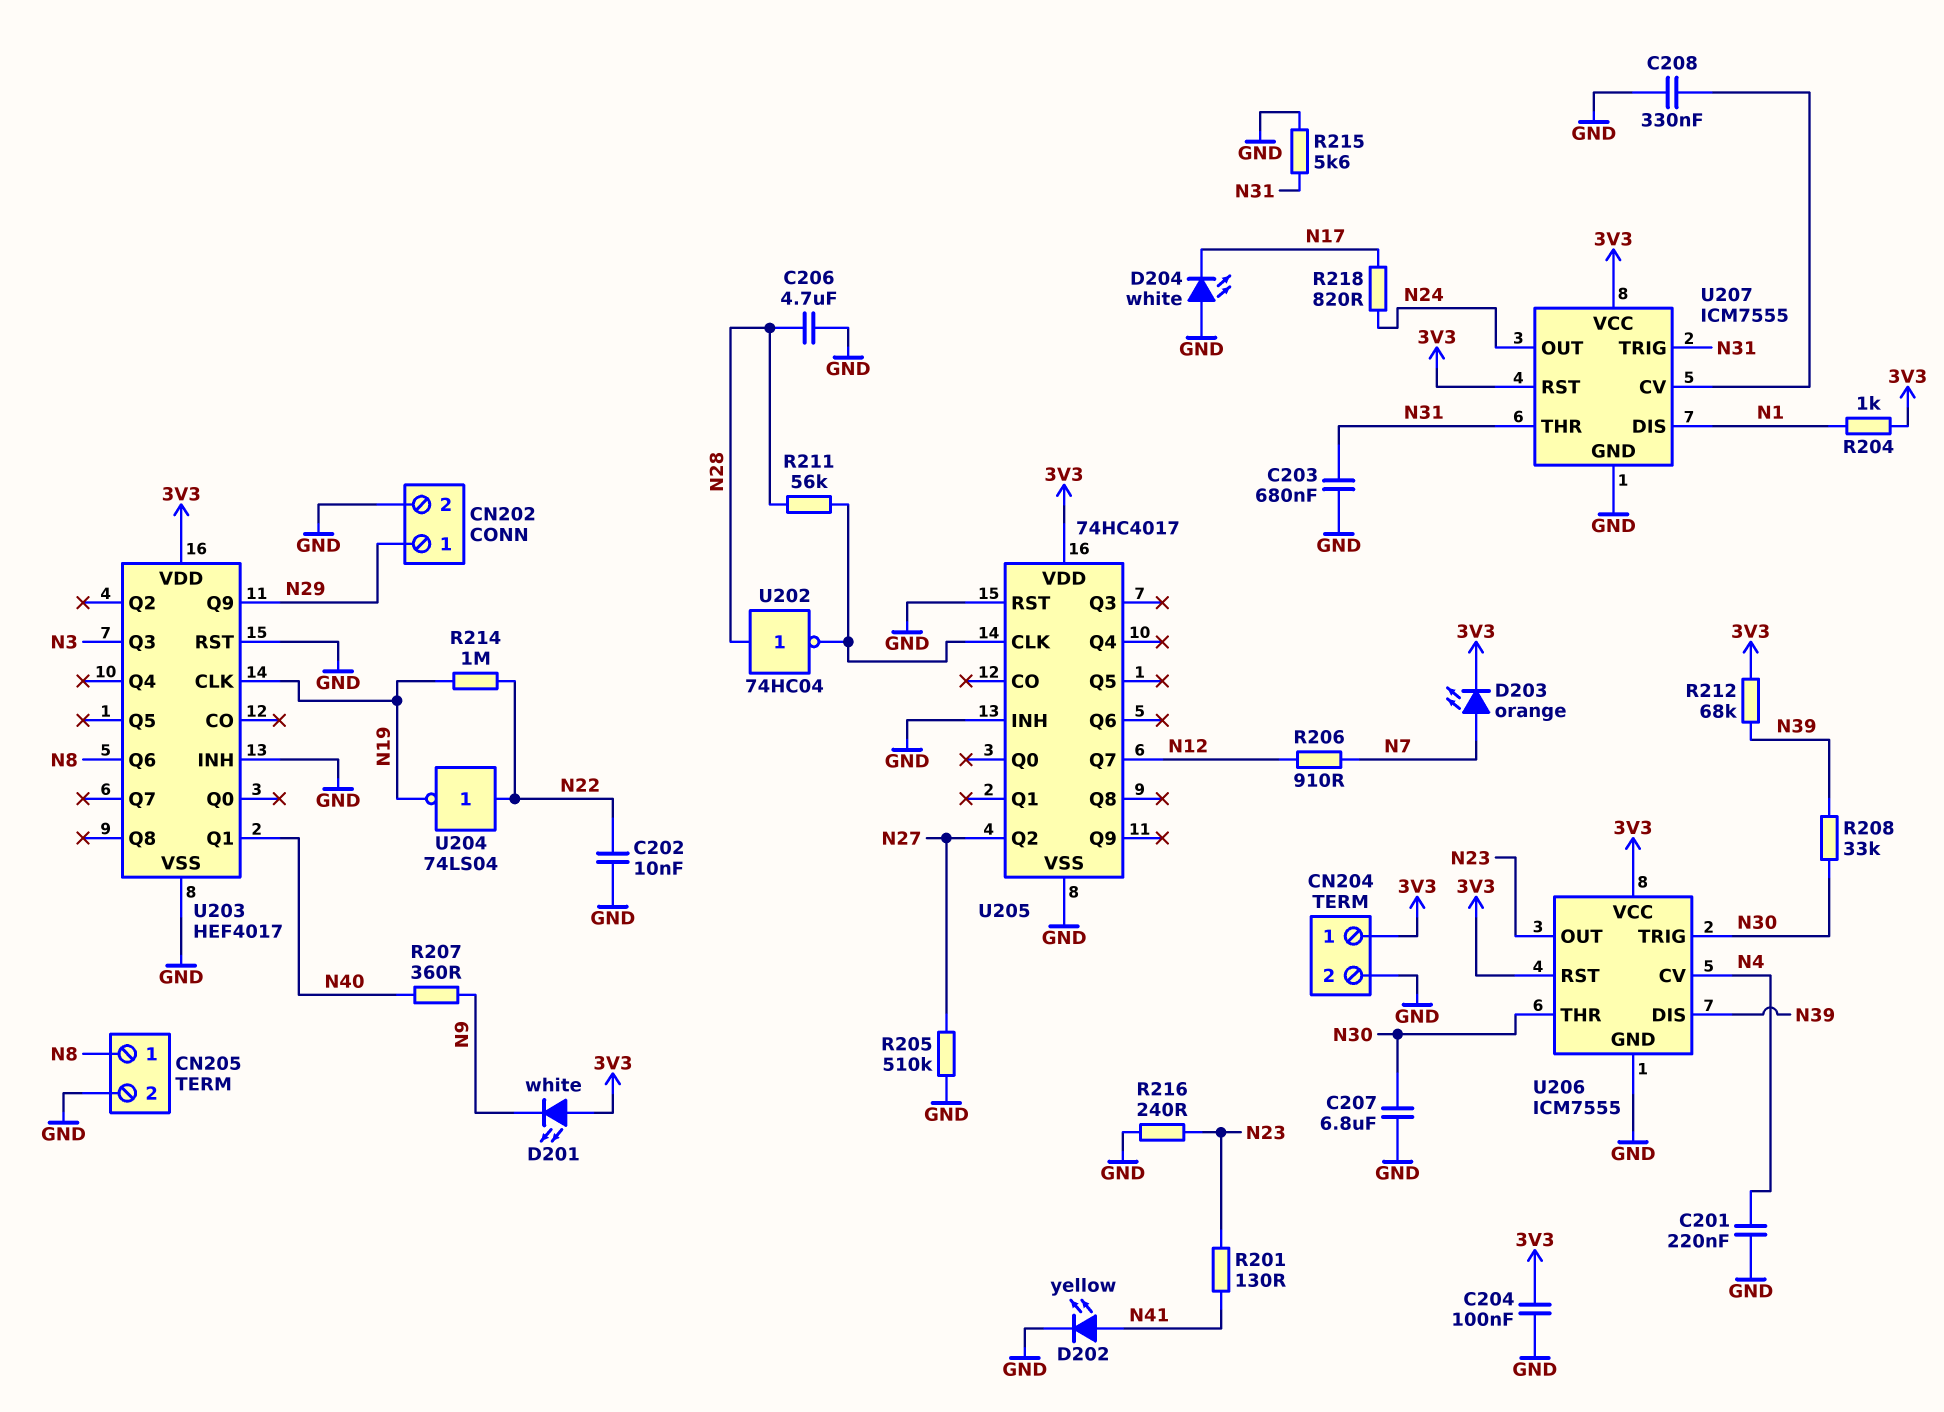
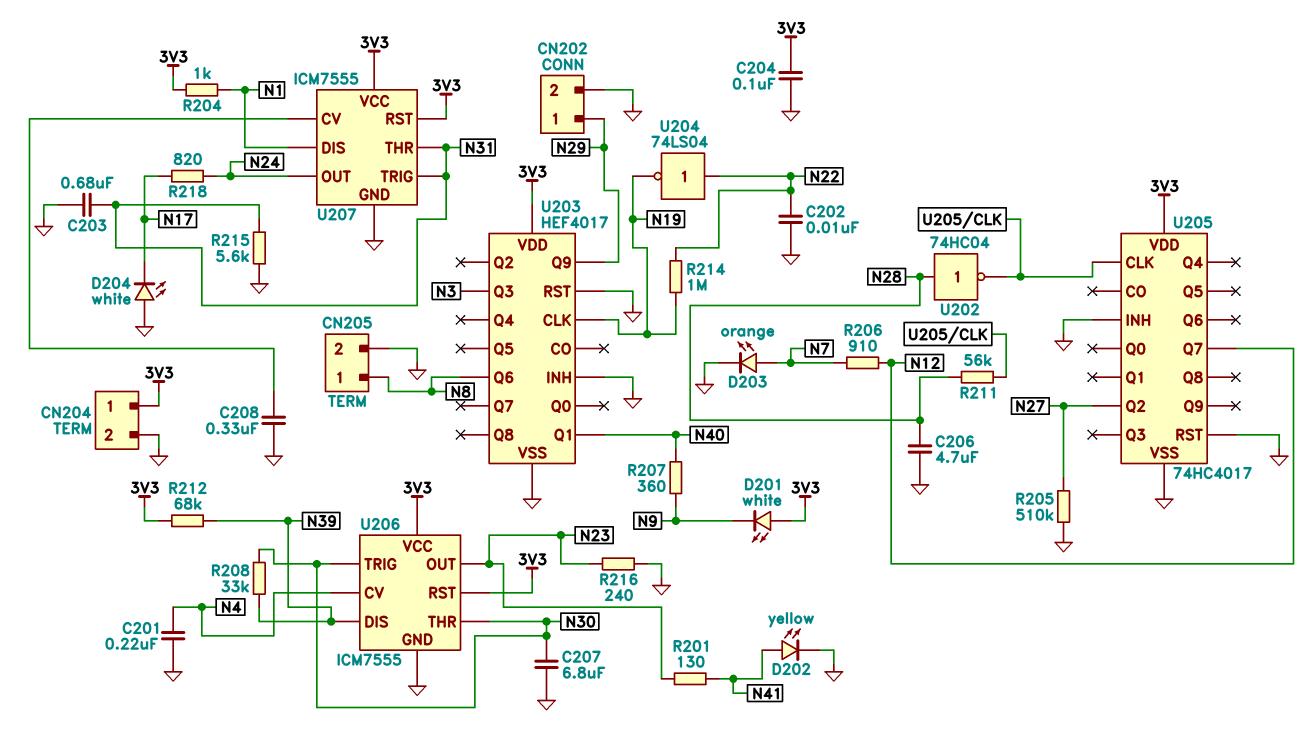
D203: LED orange (A N7, K 3V3) -> LED orange (A N7, K GND)

